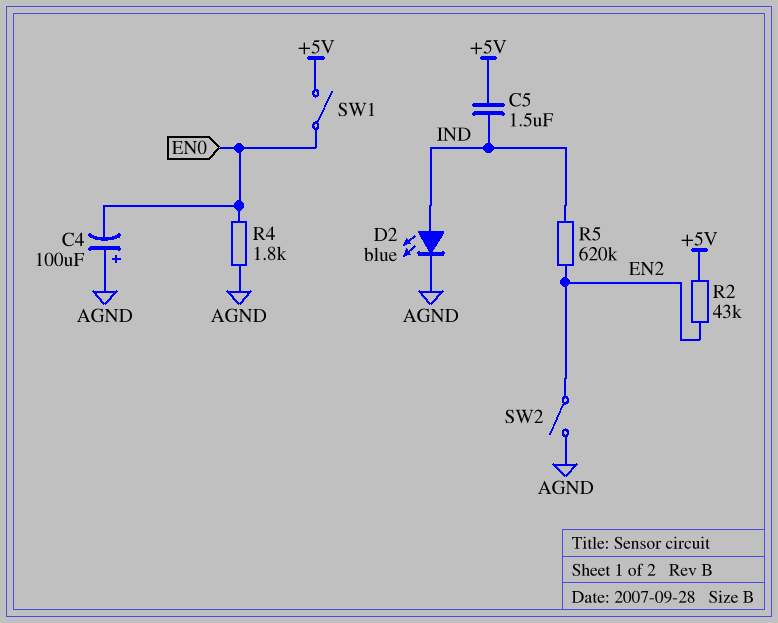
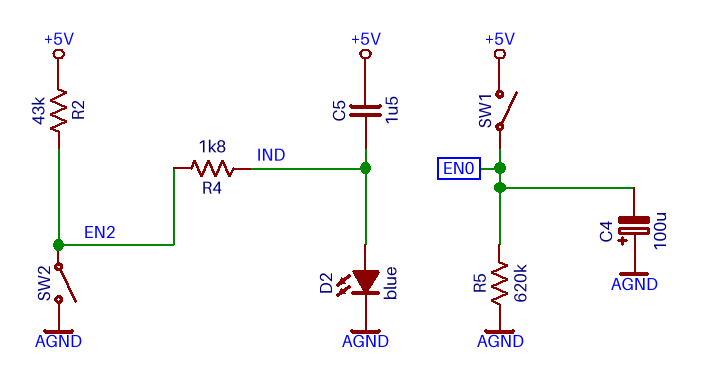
R4: 1.8k (AGND, EN0) -> 1.8k (EN2, IND)
R5: 620k (EN2, IND) -> 620k (AGND, EN0)

